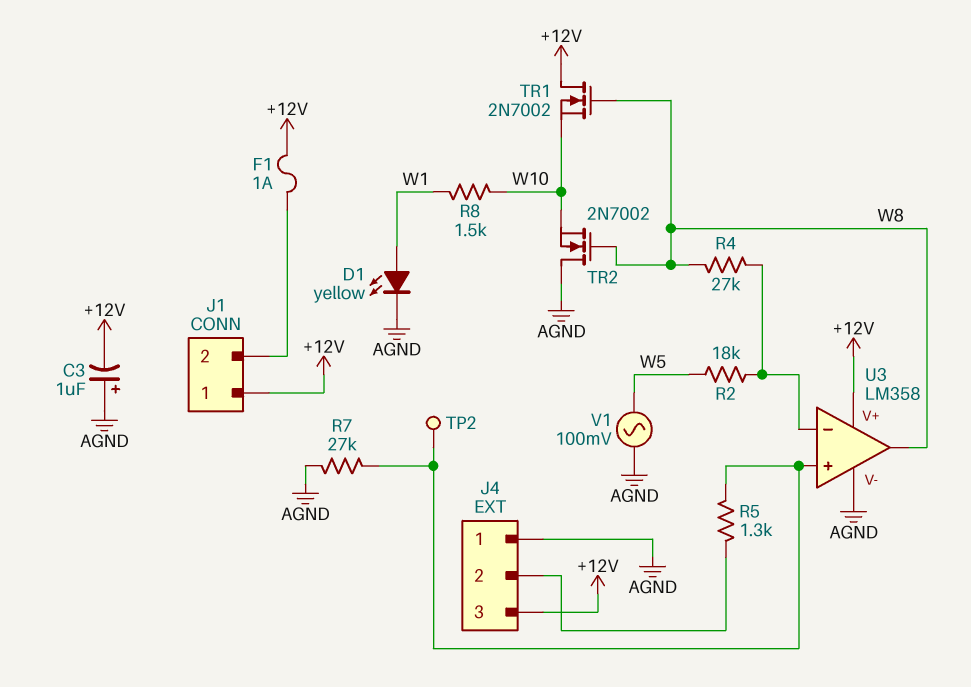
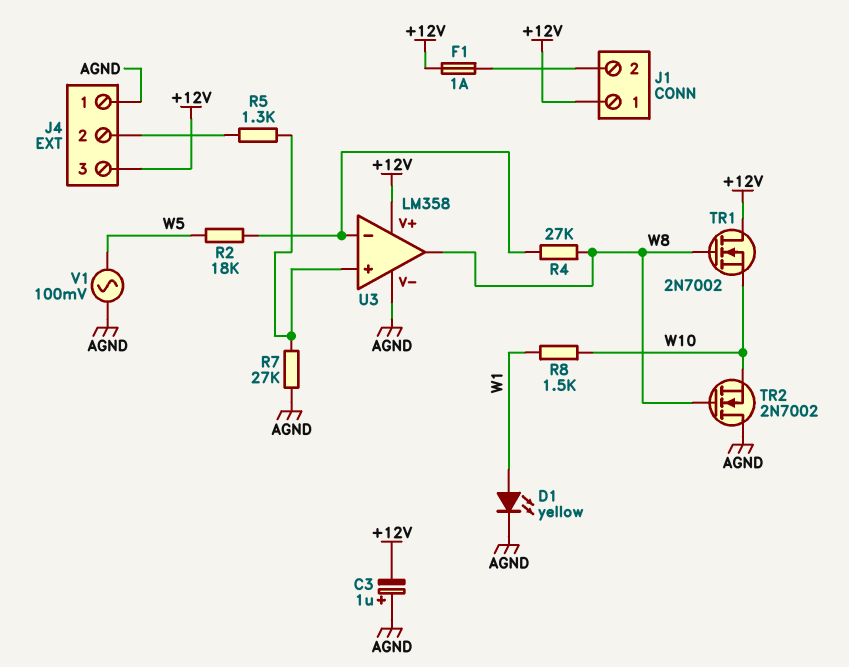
TP2: test point (U3/in+) -> none

